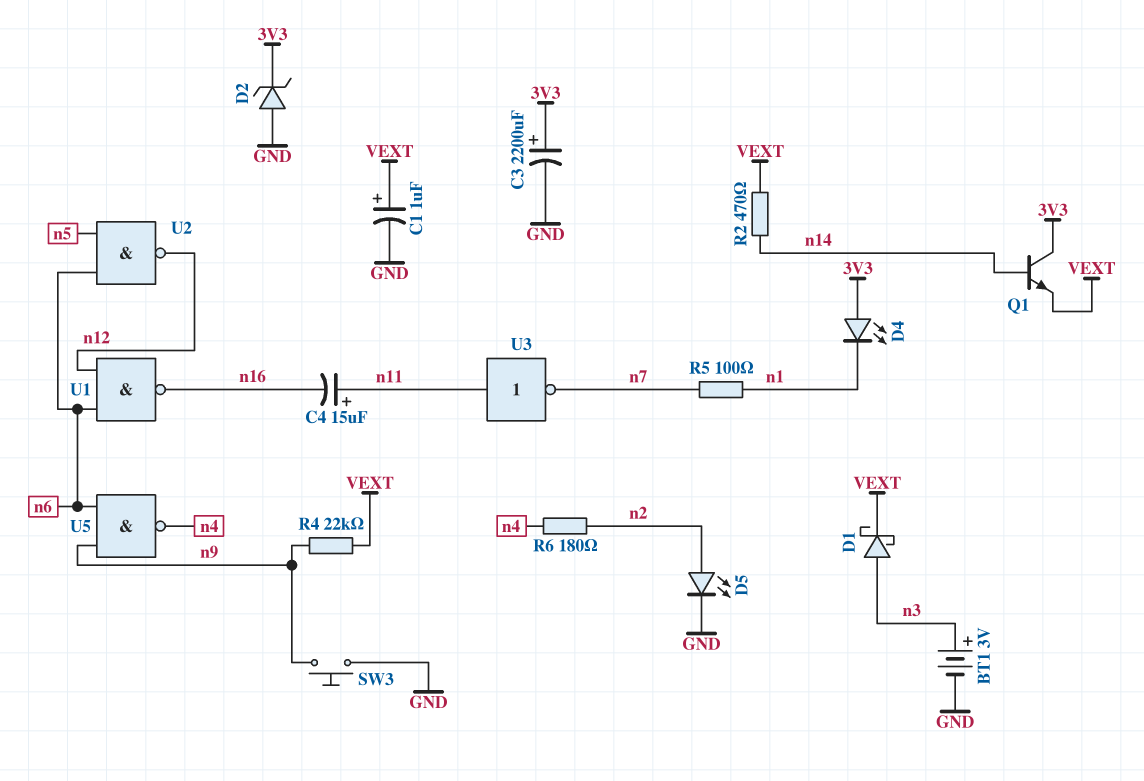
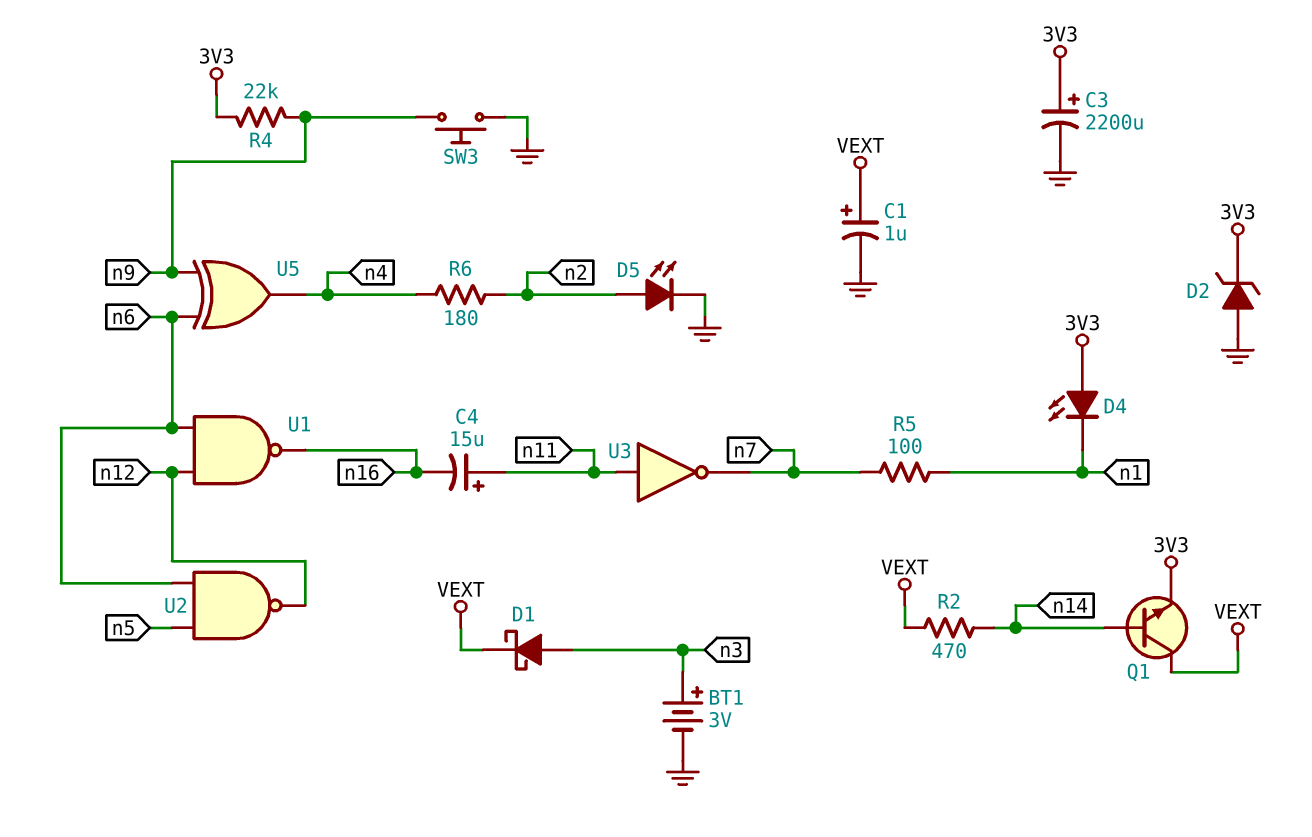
Q1: NPN (B n14, C 3V3, E VEXT) -> NPN (B n14, C VEXT, E 3V3)
R4: 22k (VEXT, n9) -> 22k (3V3, n9)
U5: NAND (in n6, in n9, out n4) -> XOR (in n6, in n9, out n4)

